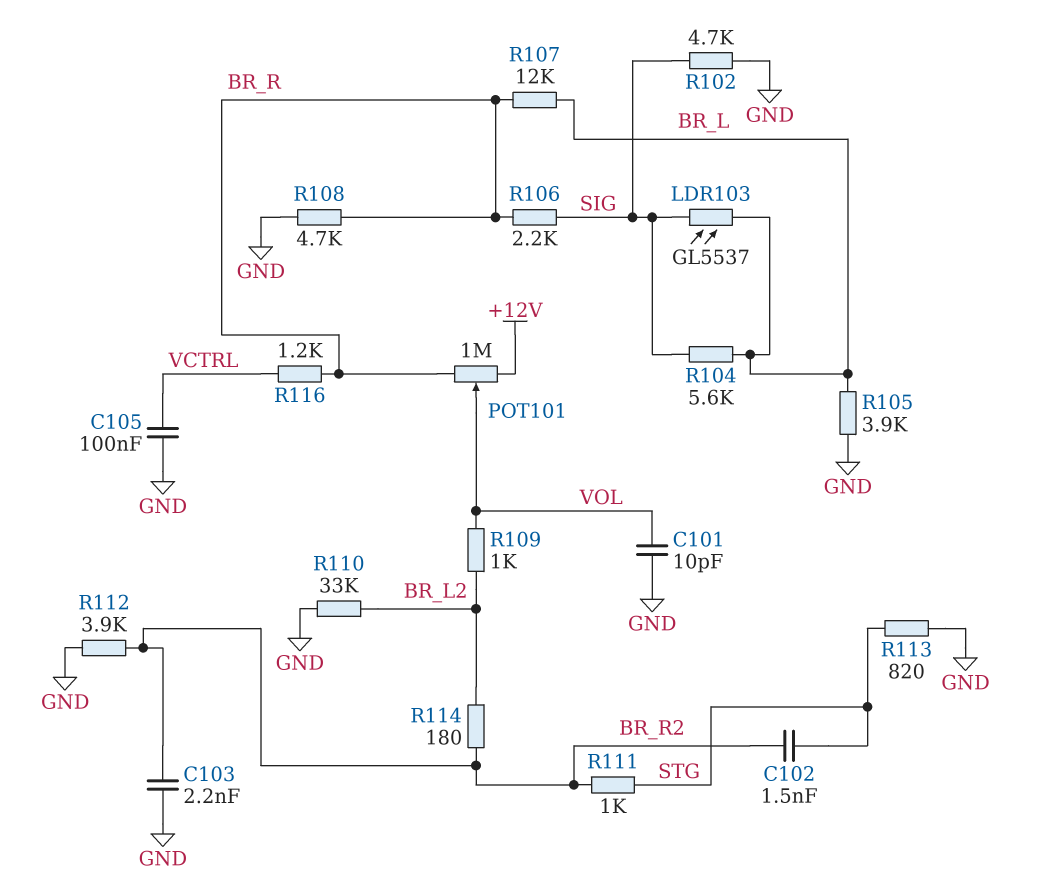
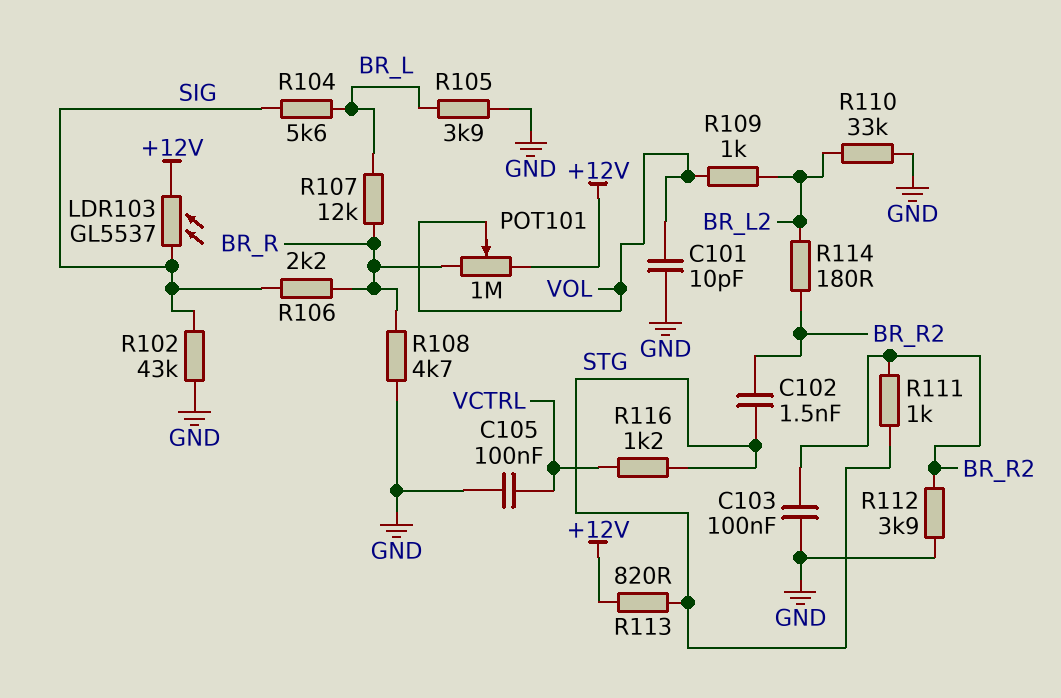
C103: 2.2nF (BR_R2, GND) -> 100nF (BR_R2, GND)
LDR103: GL5537 (BR_L, SIG) -> GL5537 (+12V, SIG)
R102: 4.7k (GND, SIG) -> 43k (GND, SIG)
R113: 820 (GND, STG) -> 820 (+12V, STG)
R116: 1.2k (BR_R, VCTRL) -> 1.2k (STG, VCTRL)

